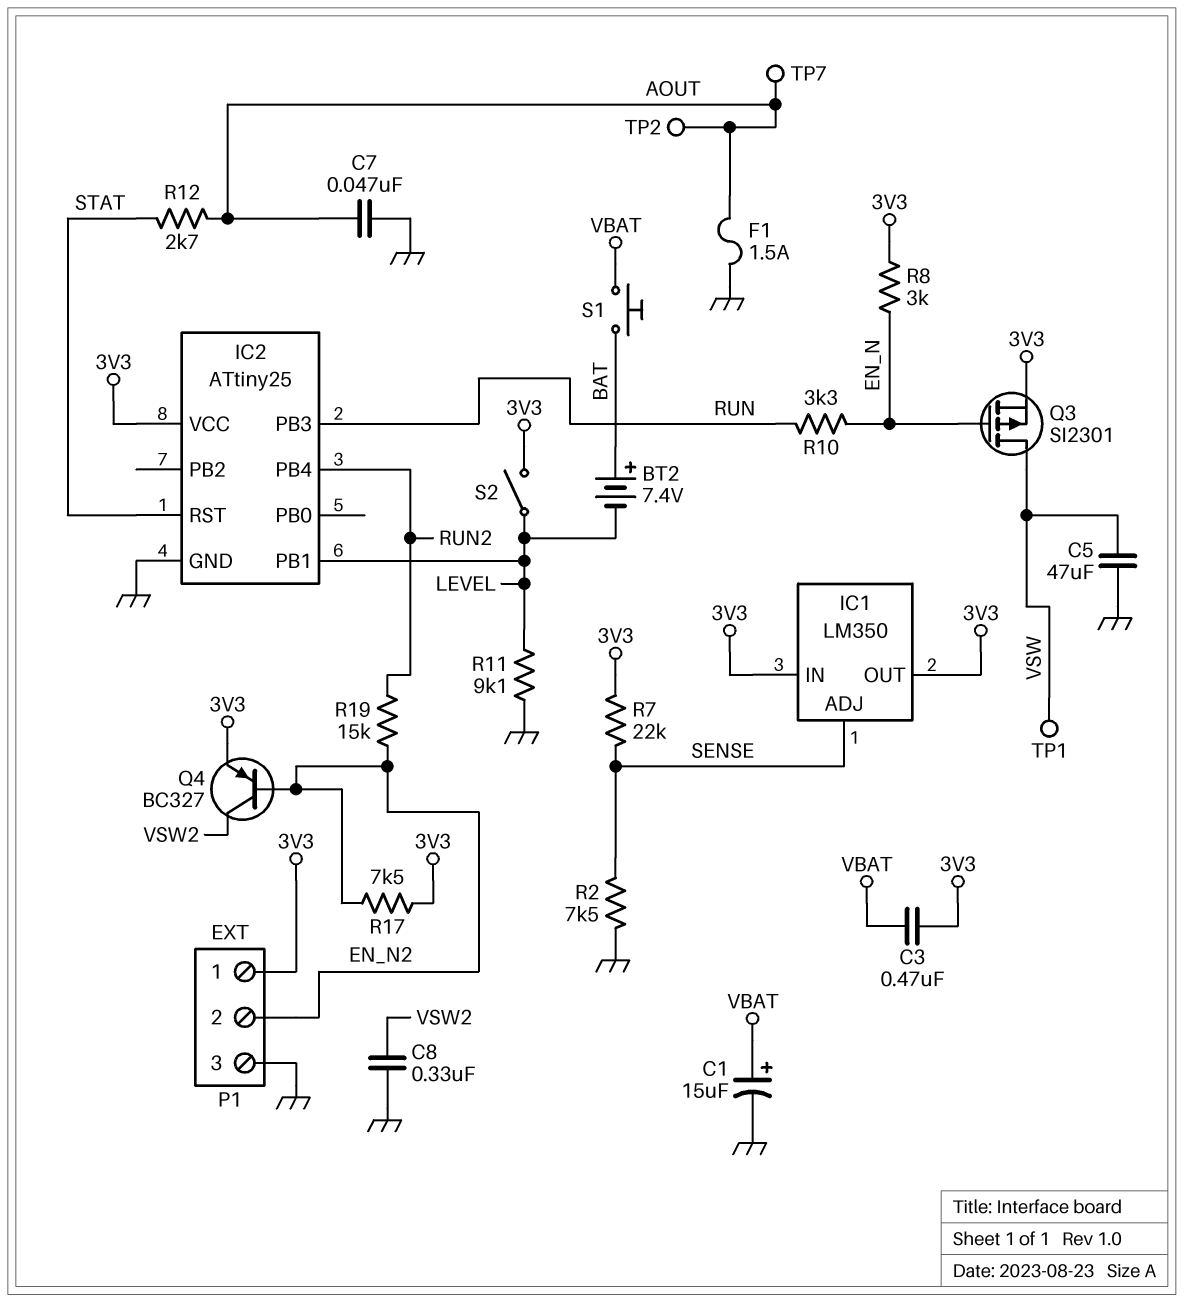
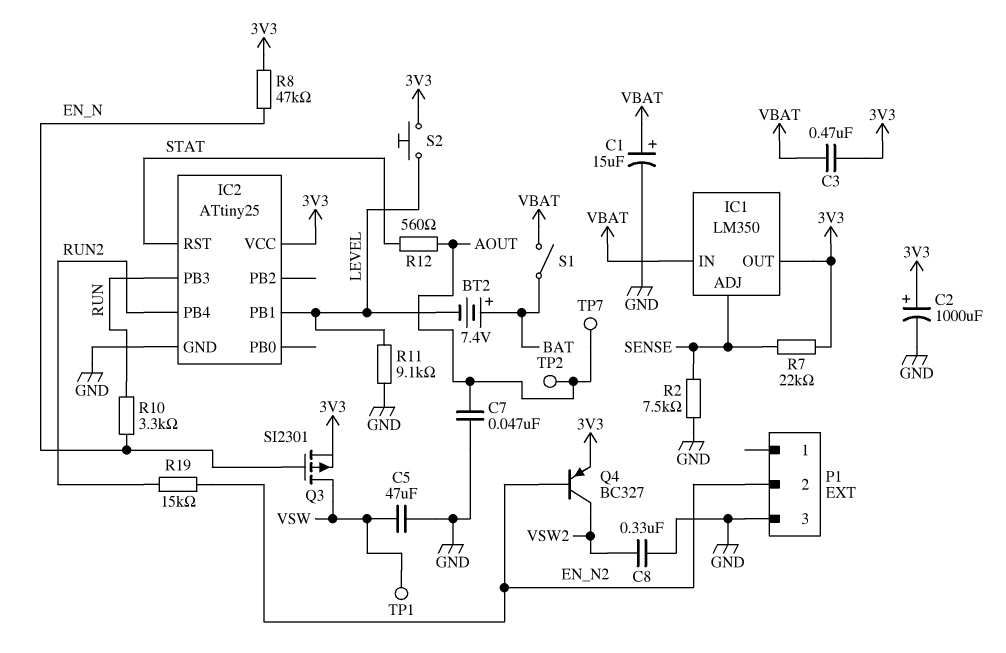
C2: none -> 1000uF (plus 3V3, minus GND)
F1: 1.5A (AOUT, GND) -> none
IC1 pin IN: 3V3 -> VBAT
P1 pin 1: 3V3 -> none
R8: 3k (3V3, EN_N) -> 47k (3V3, EN_N)
R12: 2.7k (AOUT, STAT) -> 560 (AOUT, STAT)
R17: 7.5k (3V3, EN_N2) -> none
S1: button (BAT, VBAT) -> switch (BAT, VBAT)
S2: switch (3V3, LEVEL) -> button (3V3, LEVEL)

